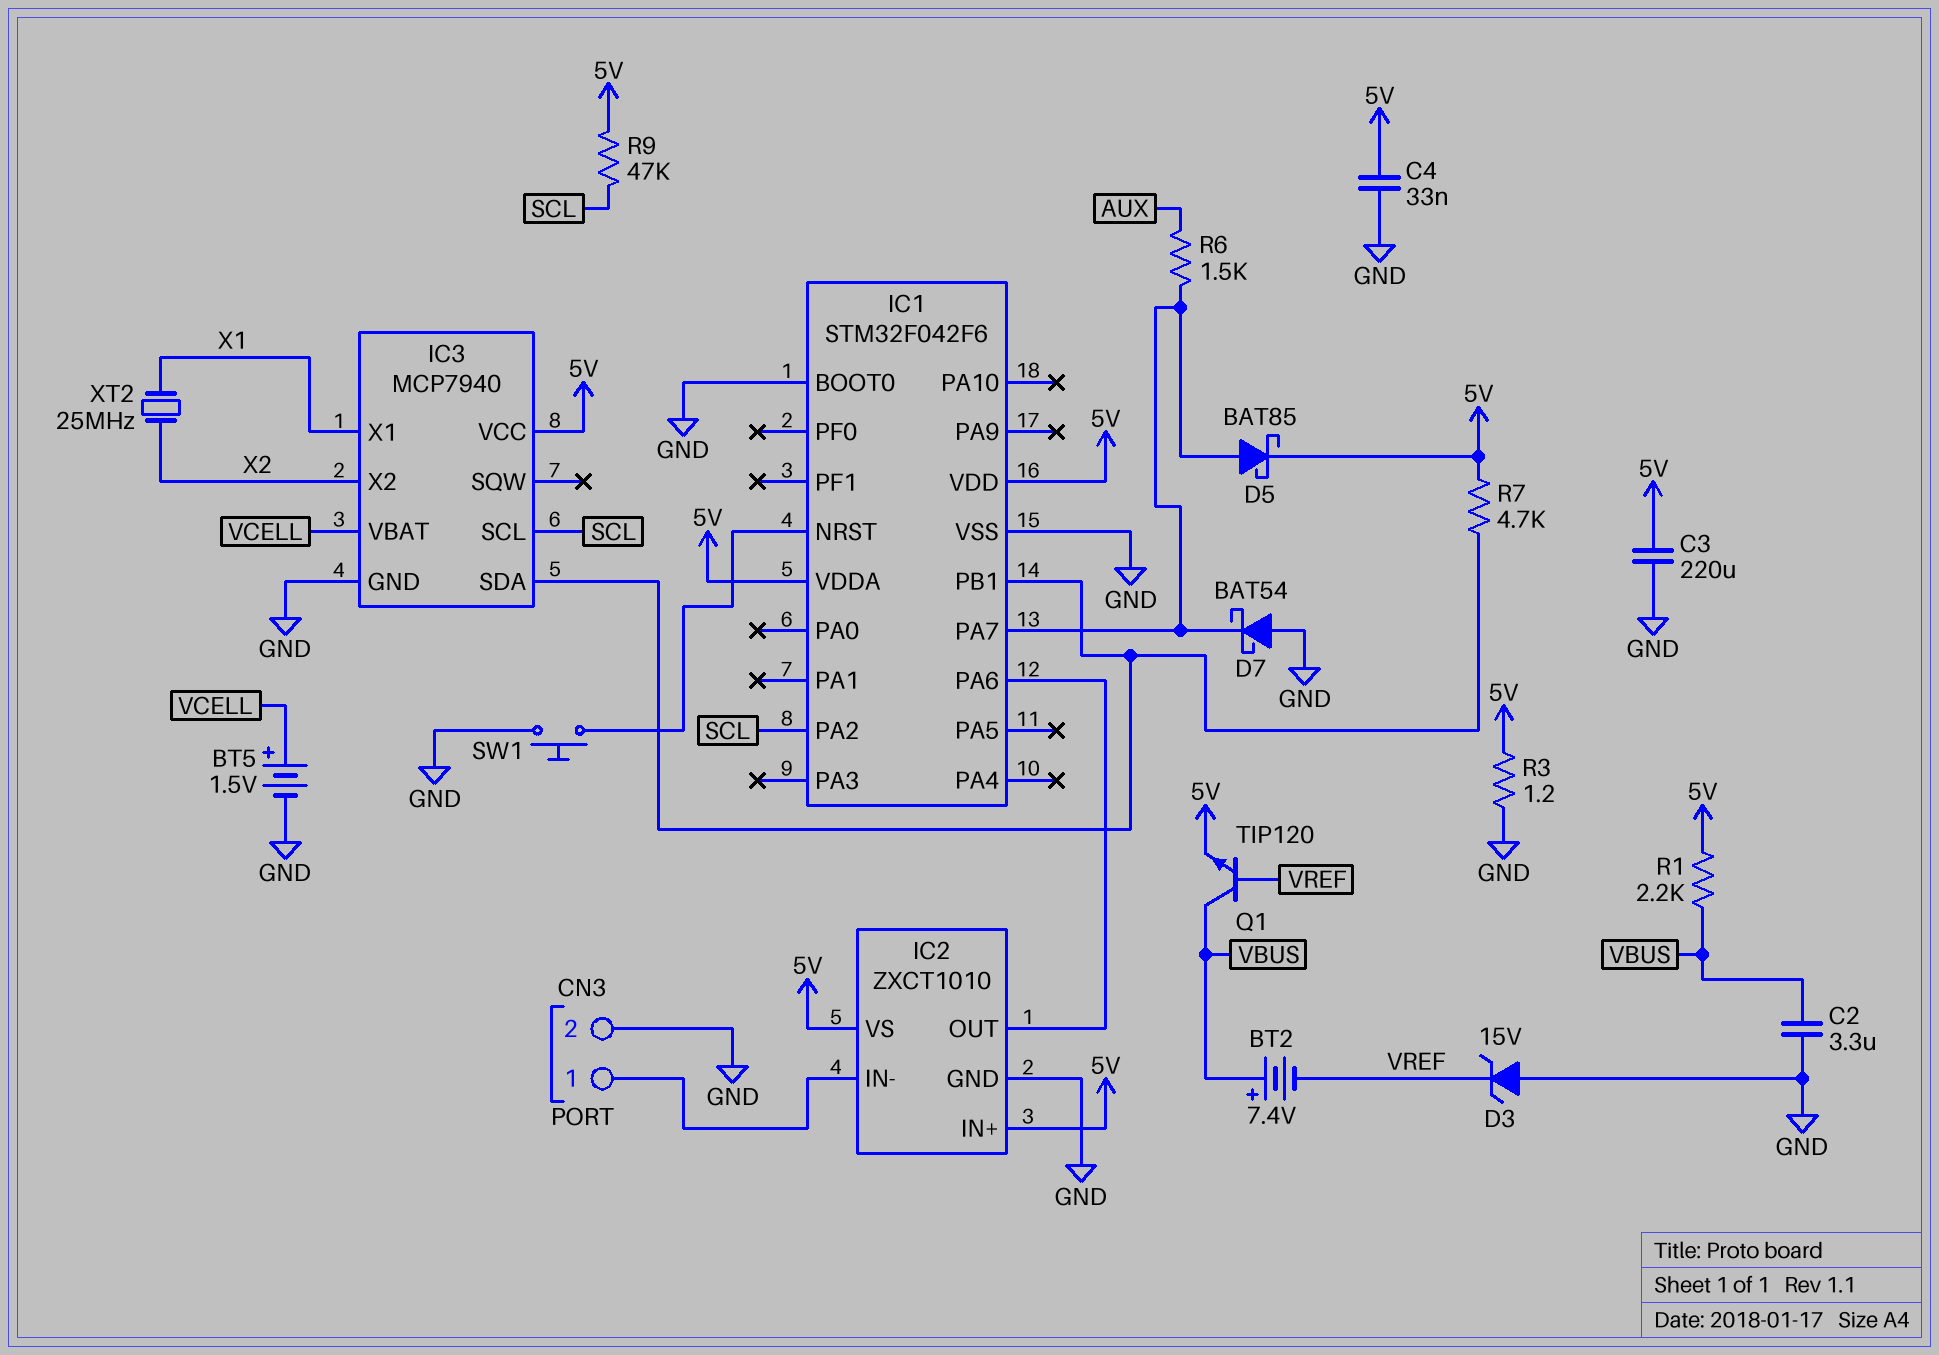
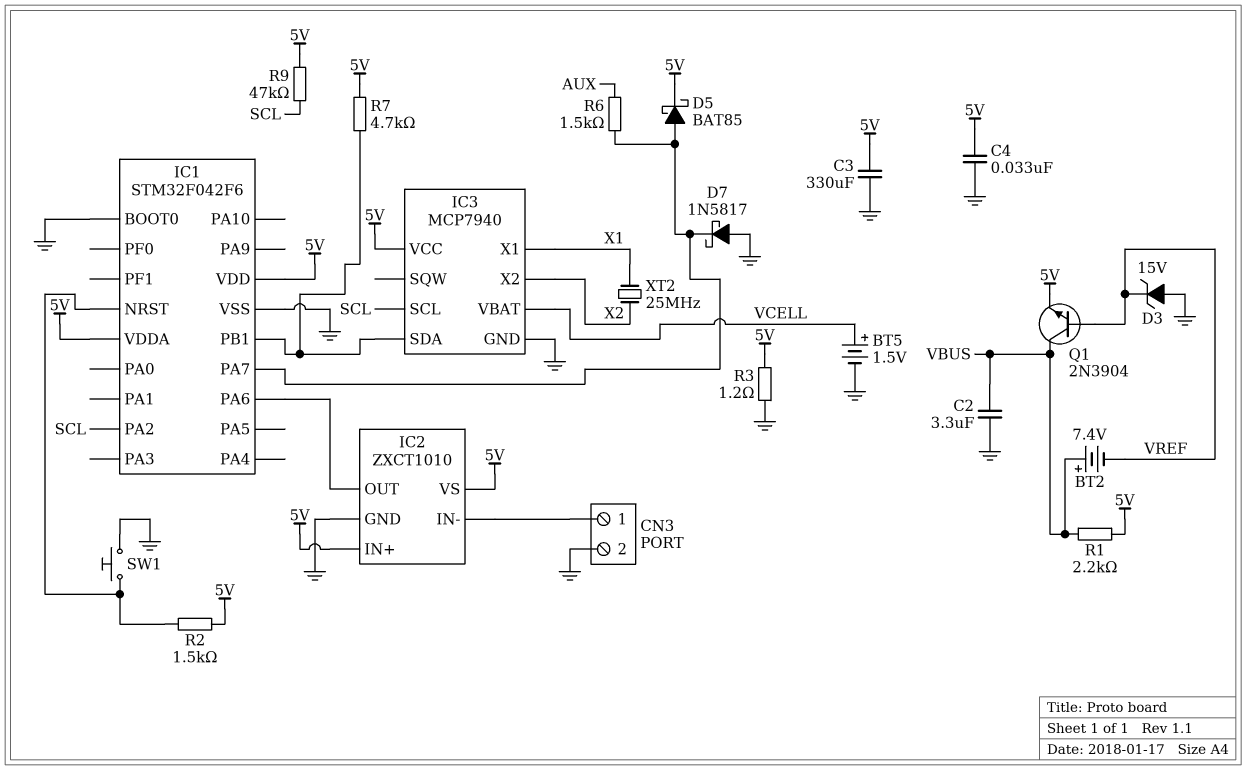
C3: 220uF (5V, GND) -> 330uF (5V, GND)
D7: schottky BAT54 (A GND, K IC1/PA7) -> schottky 1N5817 (A GND, K IC1/PA7)
Q1: NPN TIP120 (B VREF, C VBUS, E 5V) -> NPN 2N3904 (B VREF, C VBUS, E 5V)
R2: none -> 1.5k (5V, IC1/NRST)

